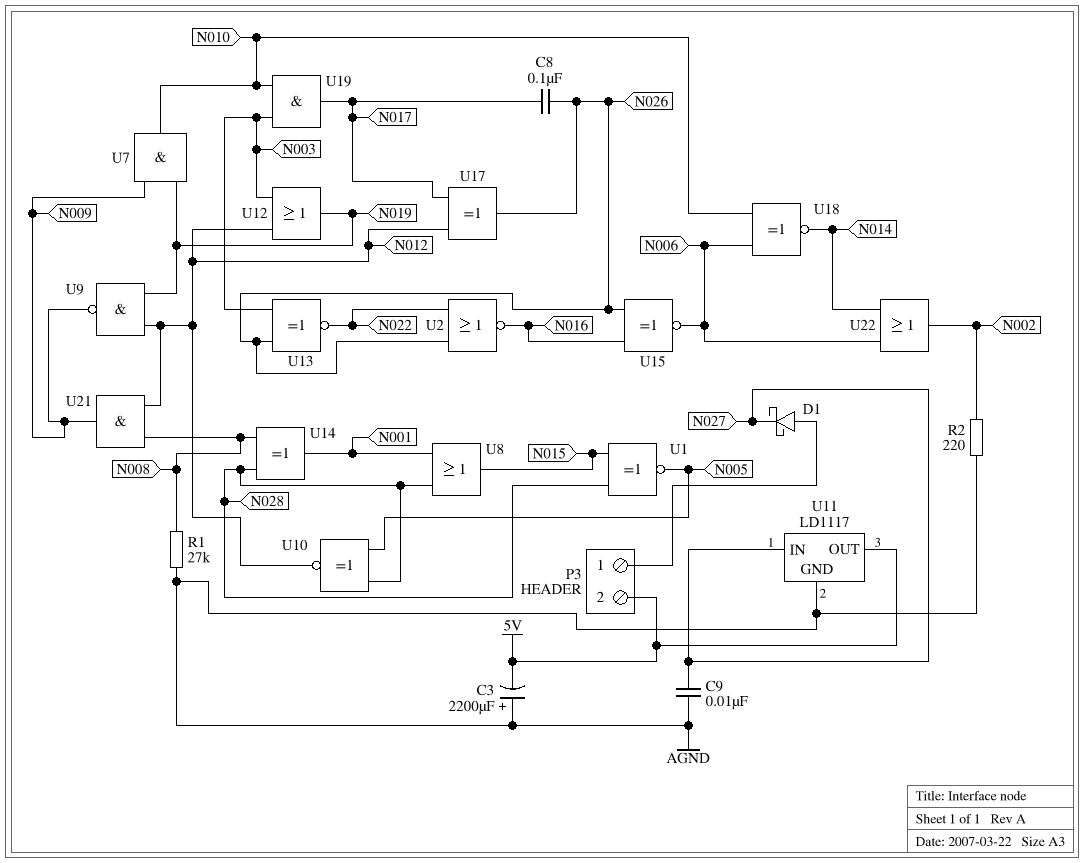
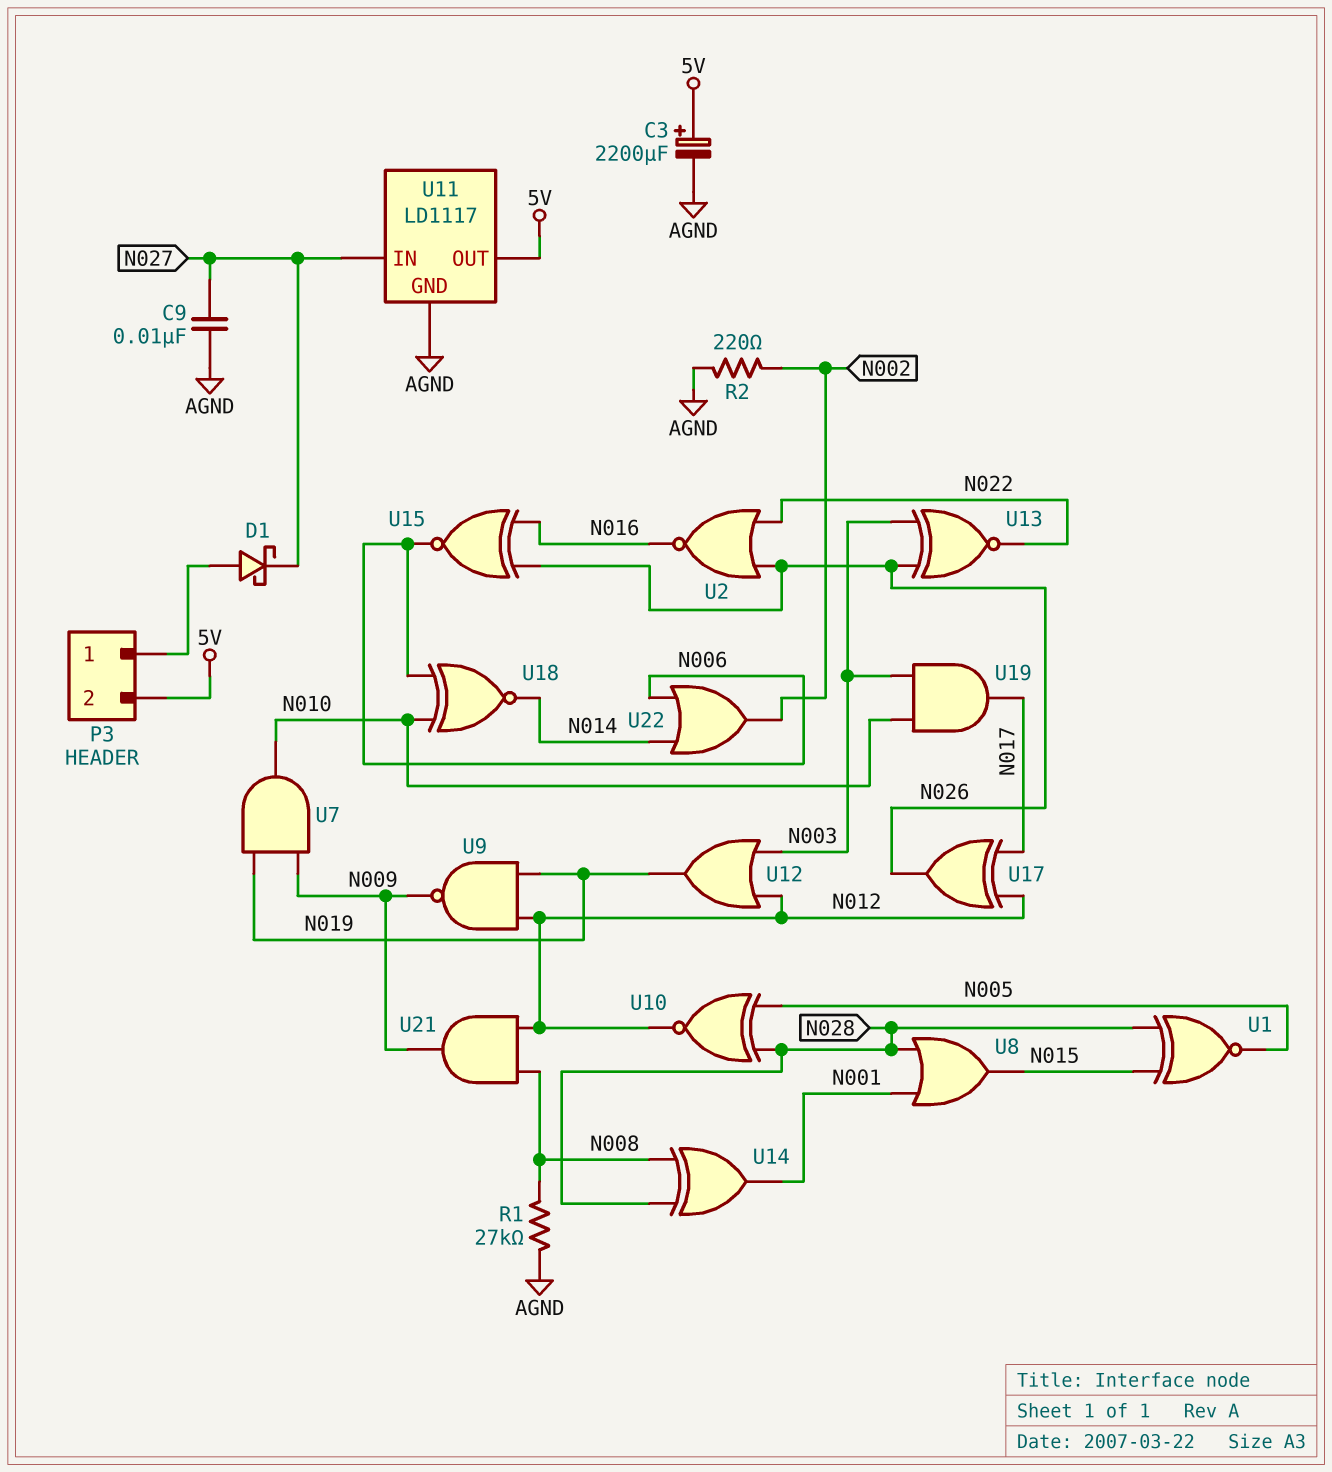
C3: 2200uF (plus AGND, minus 5V) -> 2200uF (plus 5V, minus AGND)
C8: 100nF (N017, N026) -> none

